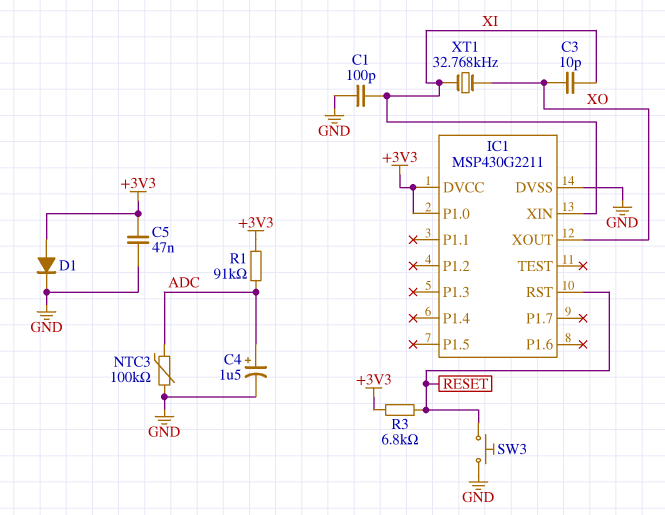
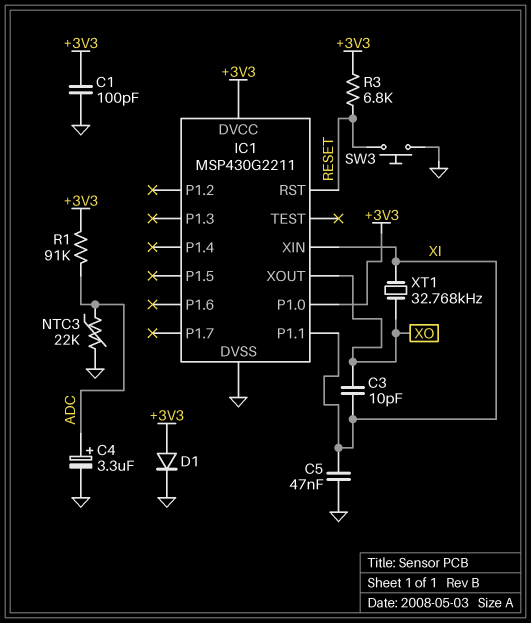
C1: 100pF (GND, XI) -> 100pF (+3V3, GND)
C4: 1.5uF (plus ADC, minus GND) -> 3.3uF (plus ADC, minus GND)
C5: 47nF (+3V3, GND) -> 47nF (GND, XI)
IC1 pin P1.1: none -> XI
NTC3: 100k (ADC, GND) -> 22k (ADC, GND)

